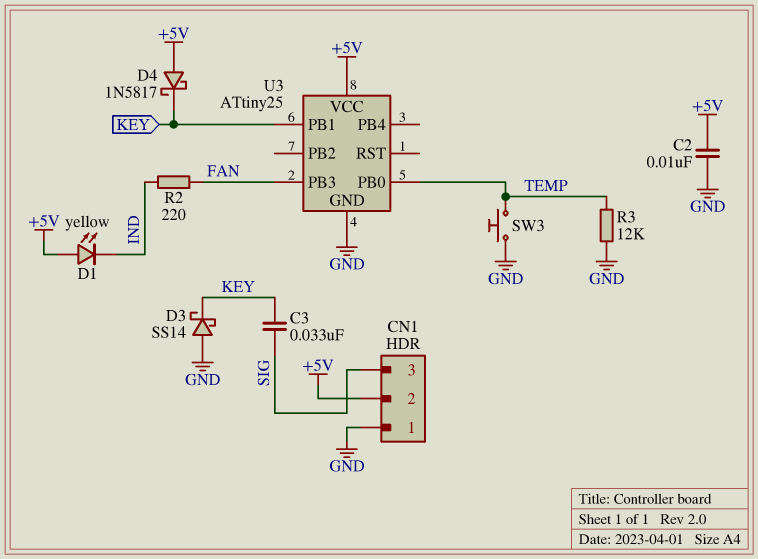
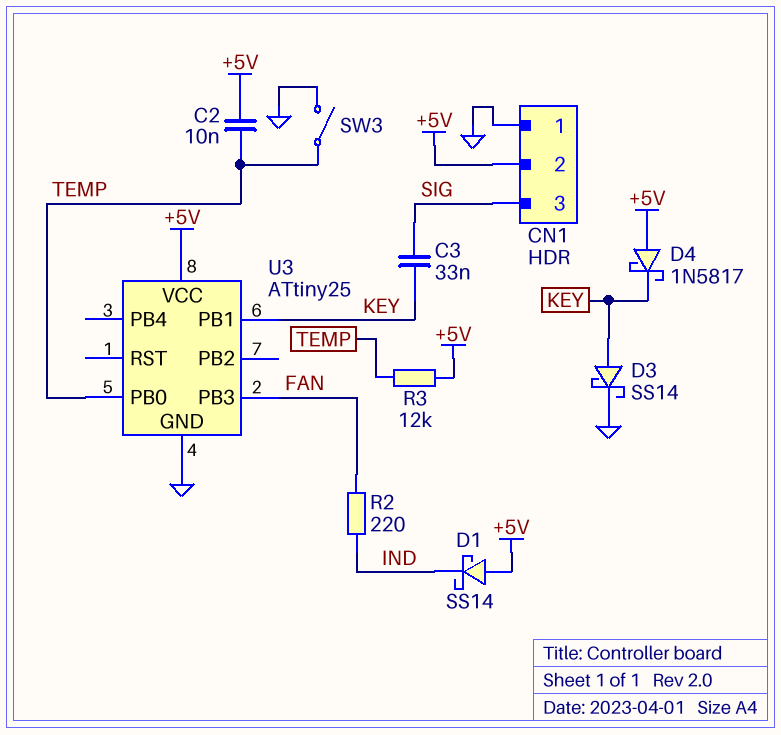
C2: 10nF (+5V, GND) -> 10nF (+5V, TEMP)
D1: LED yellow (A +5V, K IND) -> schottky SS14 (A +5V, K IND)
D3: schottky SS14 (A GND, K KEY) -> schottky SS14 (A KEY, K GND)
R3: 12k (GND, TEMP) -> 12k (+5V, TEMP)
SW3: button (GND, TEMP) -> switch (GND, TEMP)

